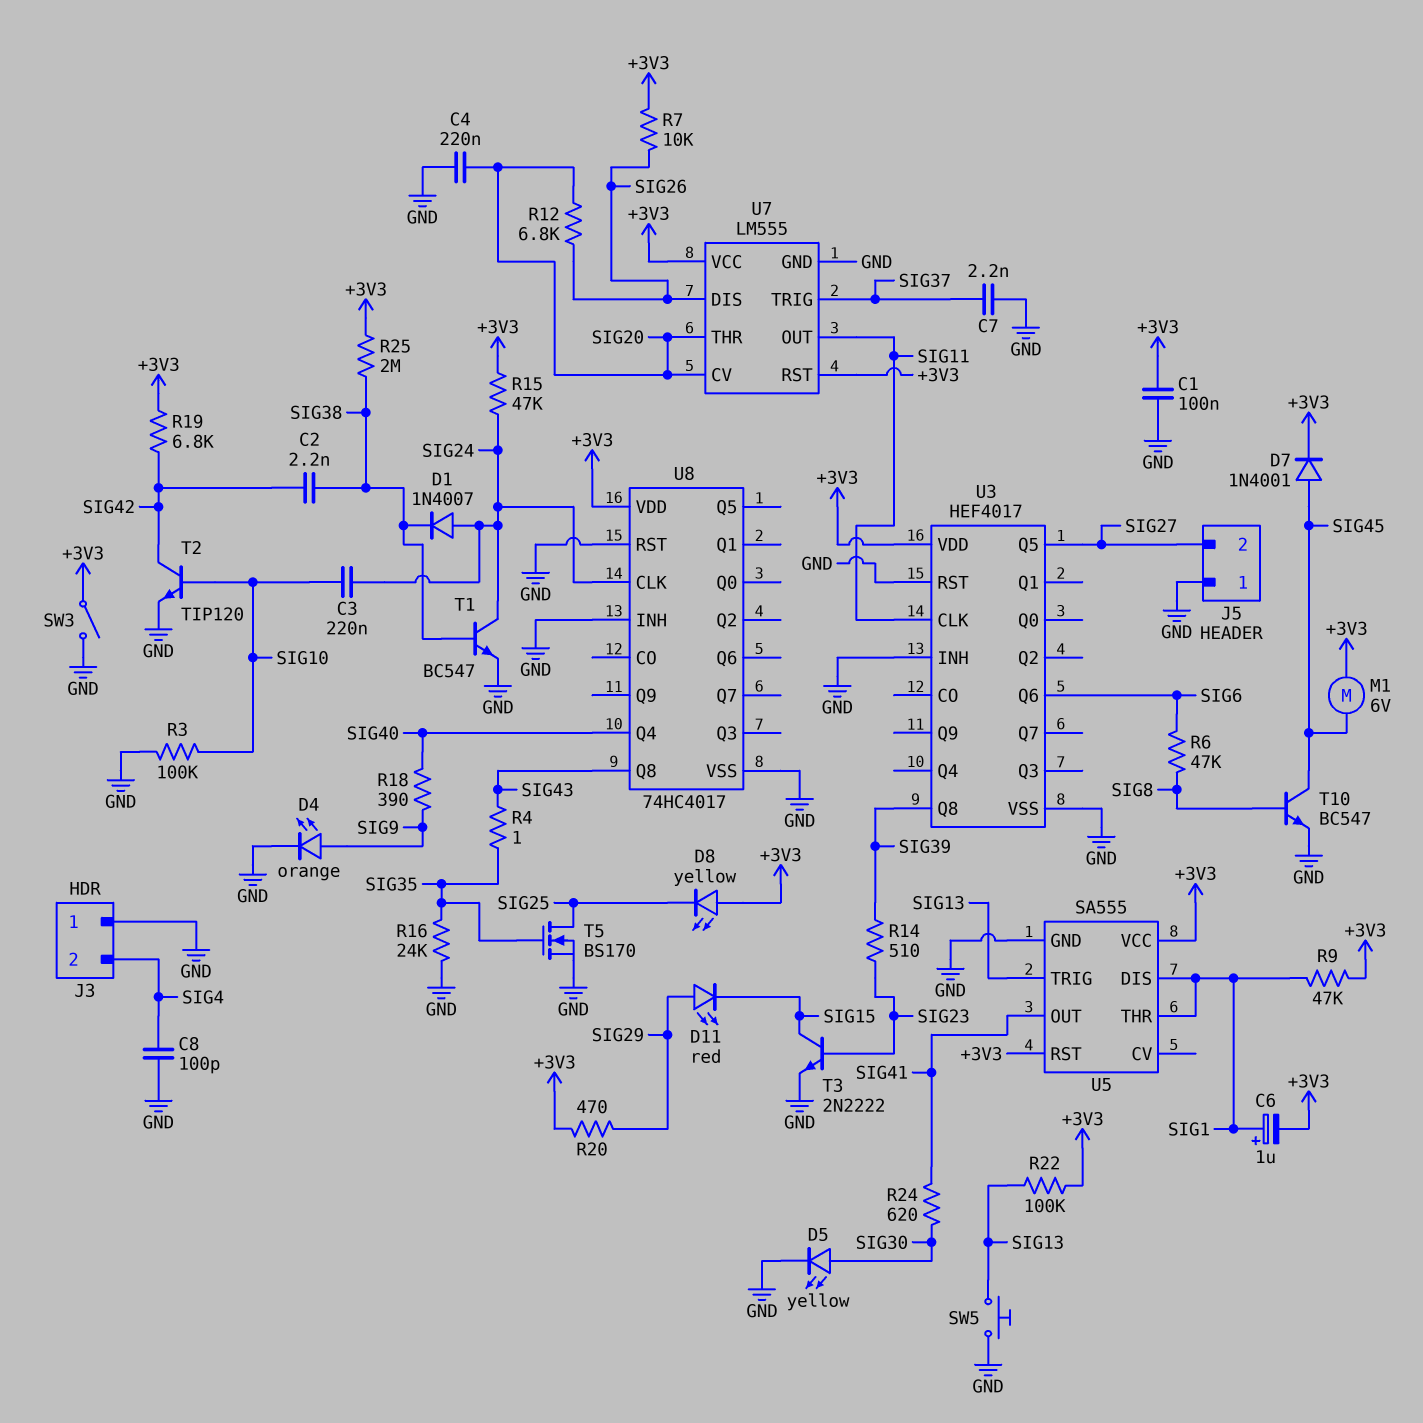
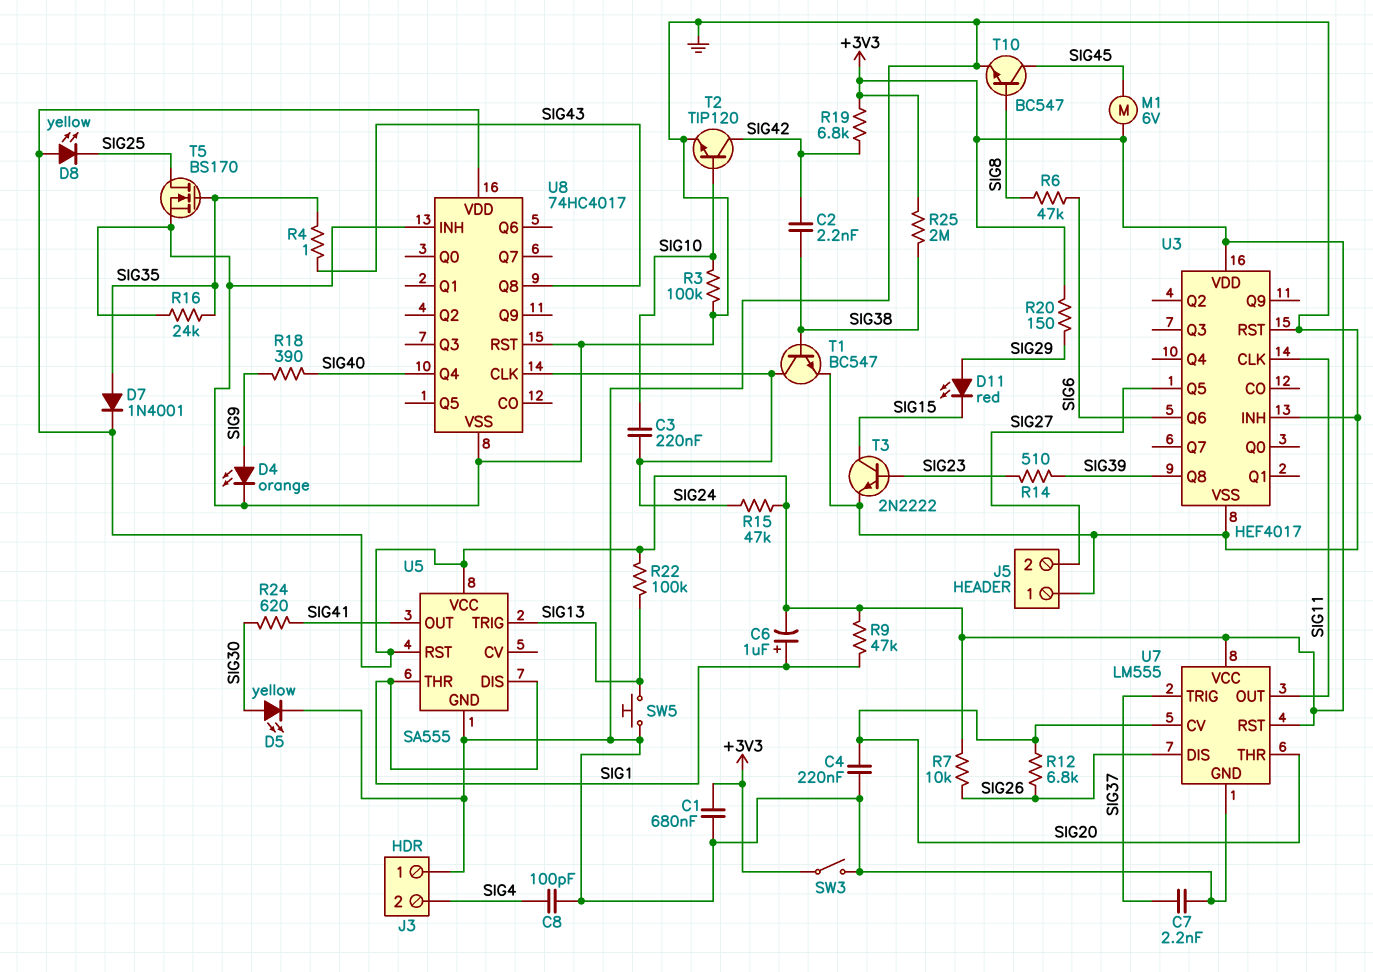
C1: 100nF (+3V3, GND) -> 680nF (+3V3, GND)
D1: diode 1N4007 (A SIG24, K SIG38) -> none
D7: diode 1N4001 (A SIG45, K +3V3) -> diode 1N4001 (A SIG35, K +3V3)
R20: 470 (+3V3, SIG29) -> 150 (+3V3, SIG29)

